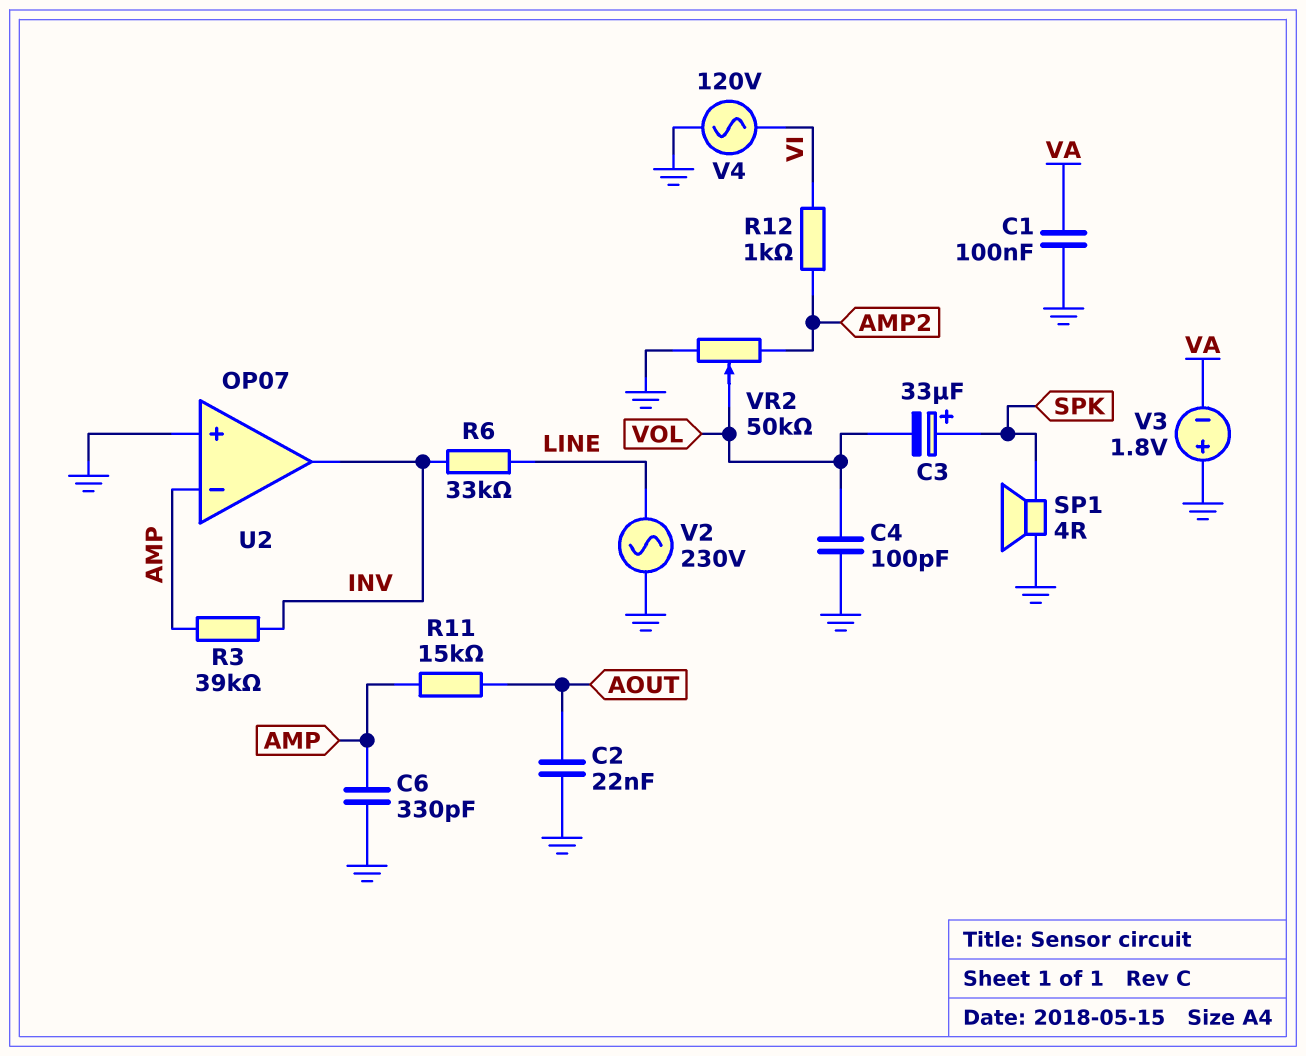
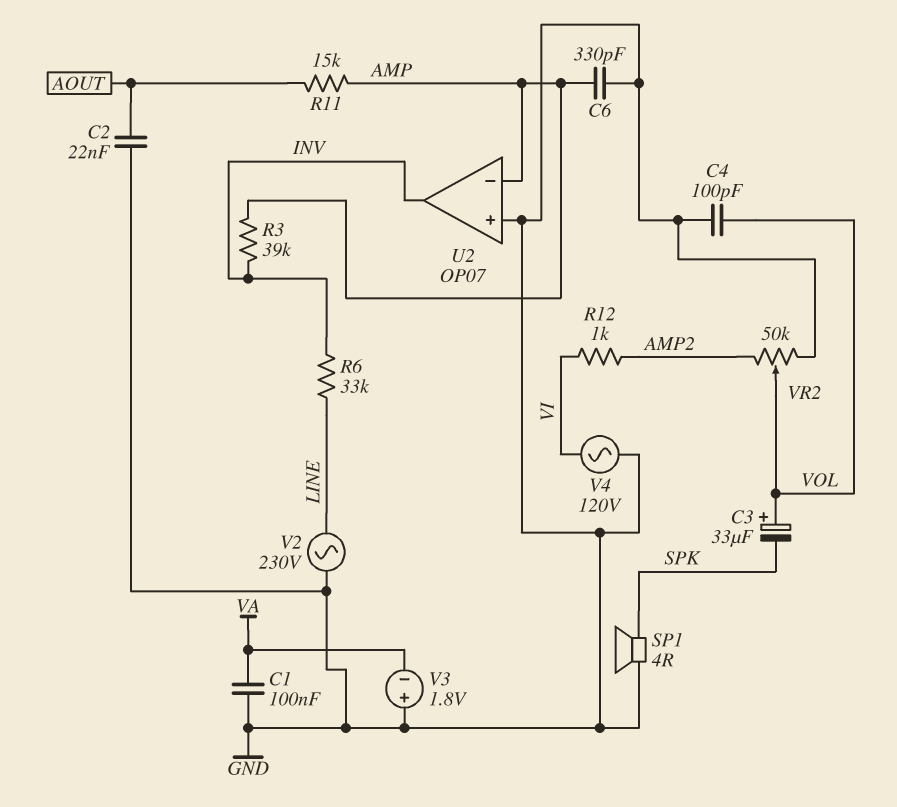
C3: 33uF (plus SPK, minus VOL) -> 33uF (plus VOL, minus SPK)

